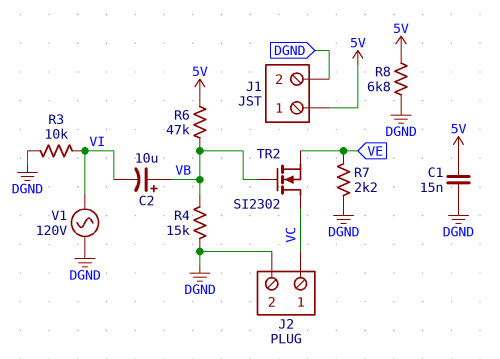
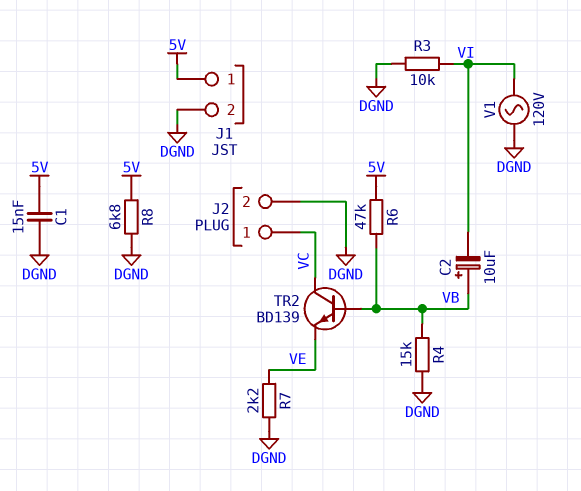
TR2: NMOS SI2302 (G VB, D VC, S VE) -> NPN BD139 (B VB, C VC, E VE)

